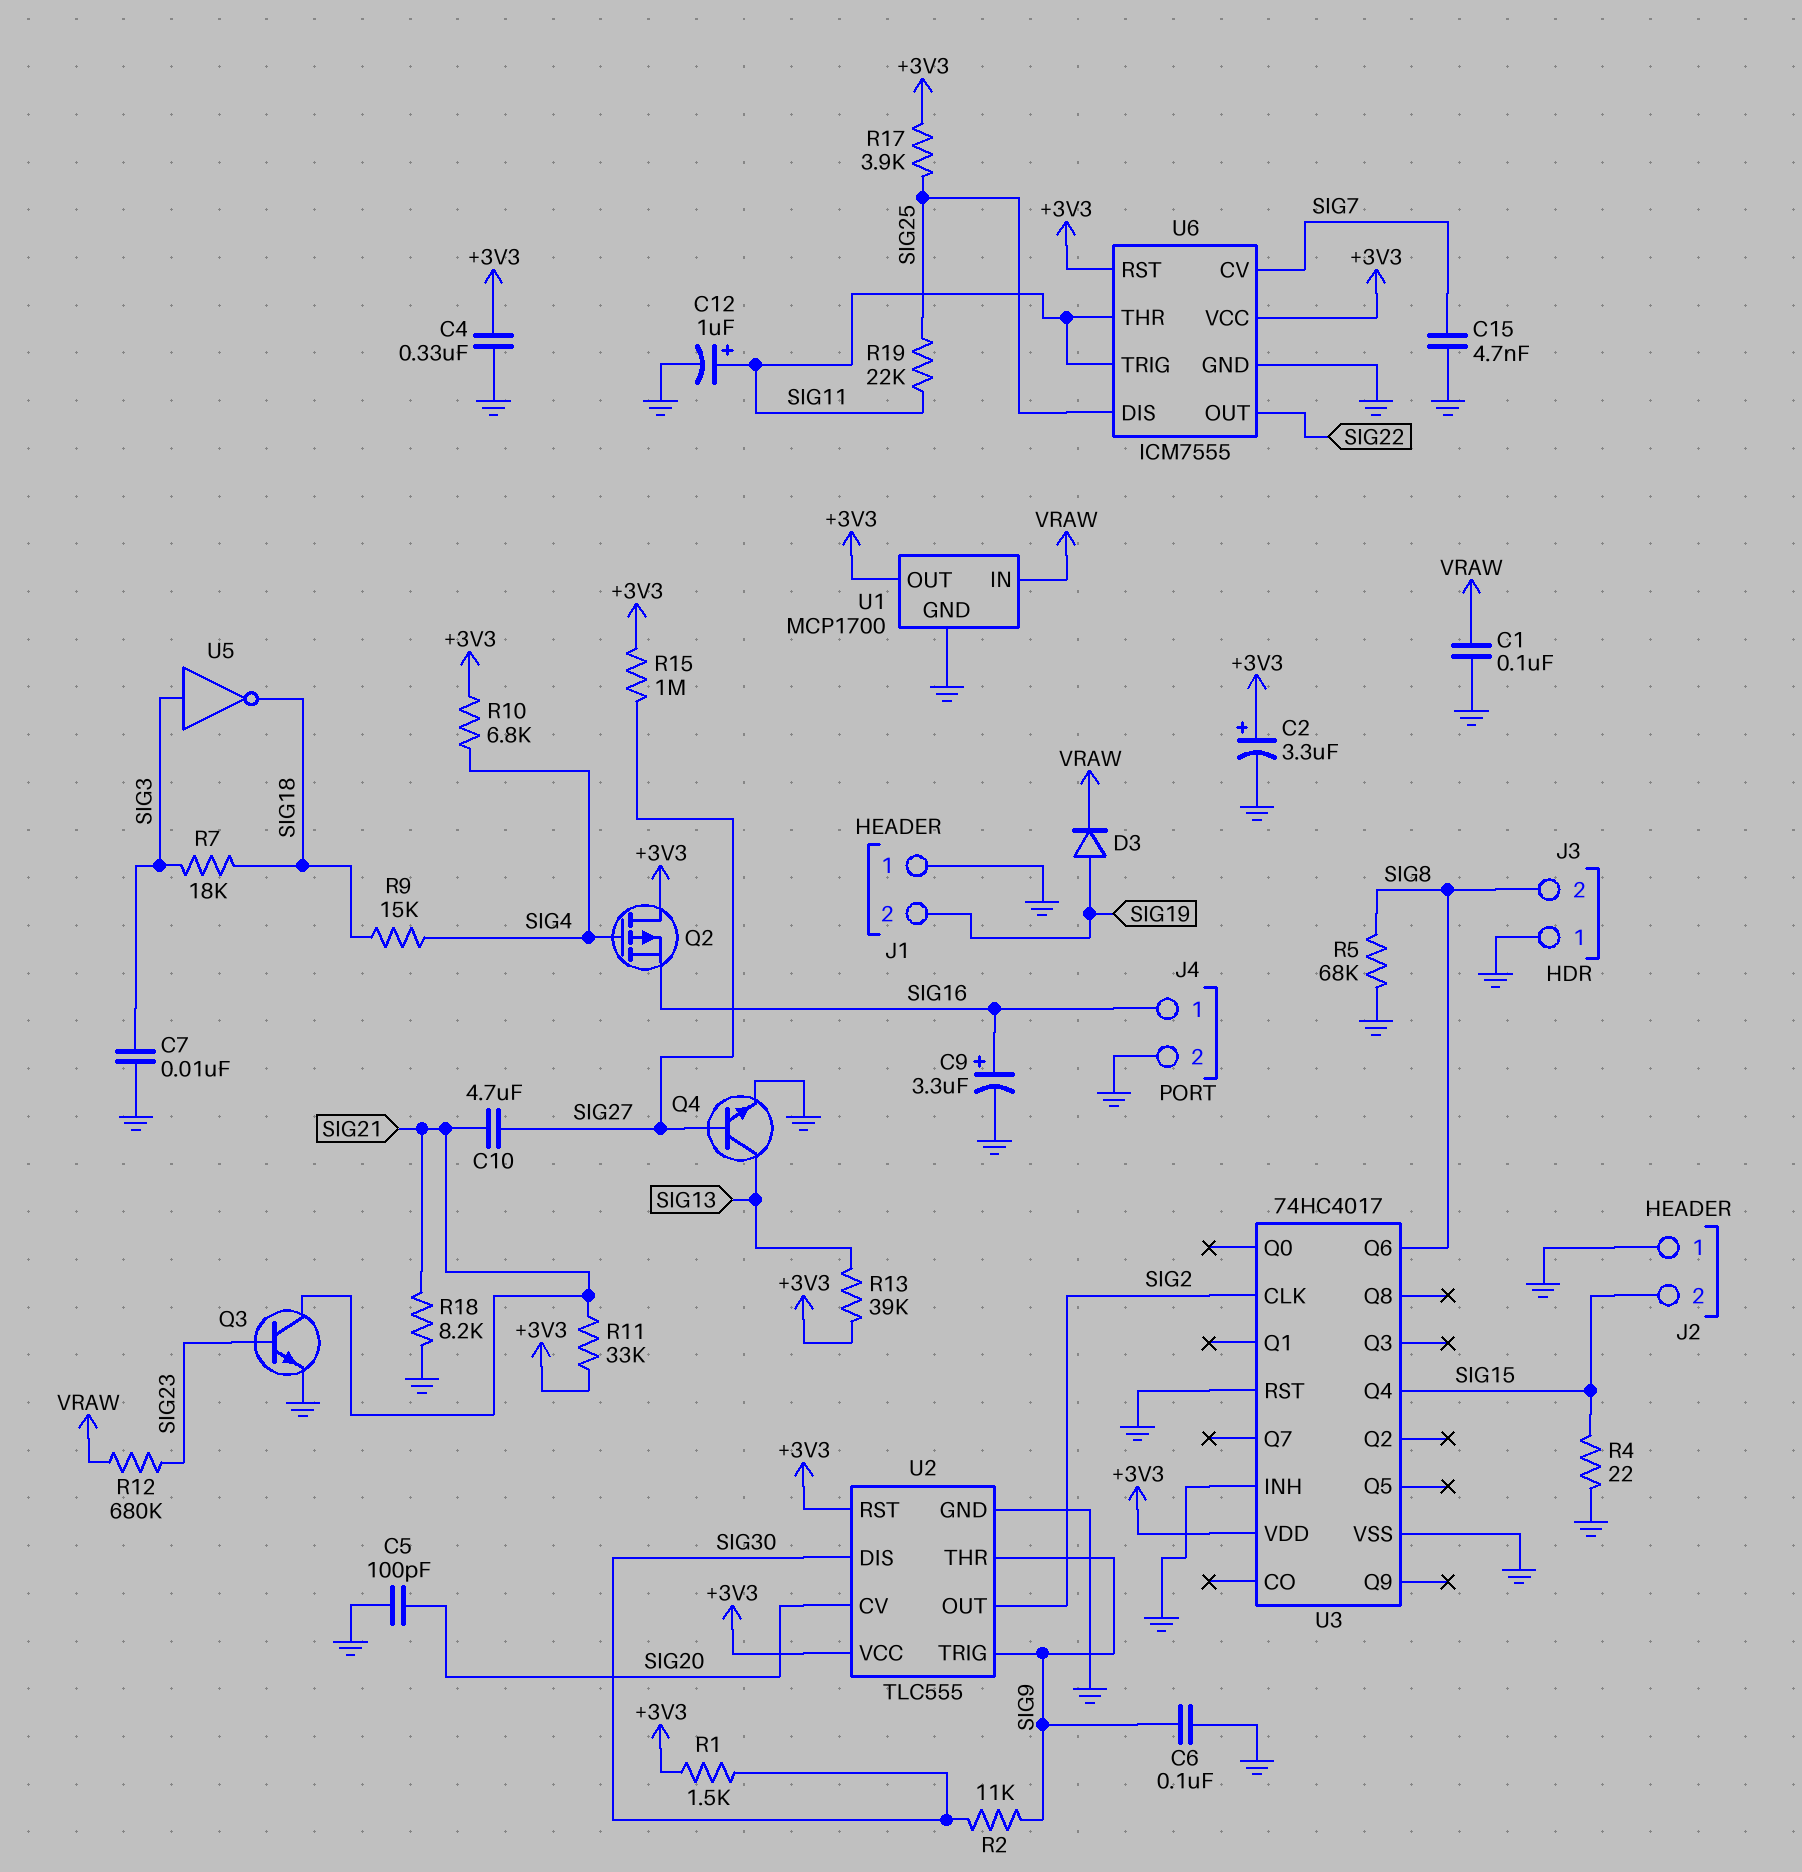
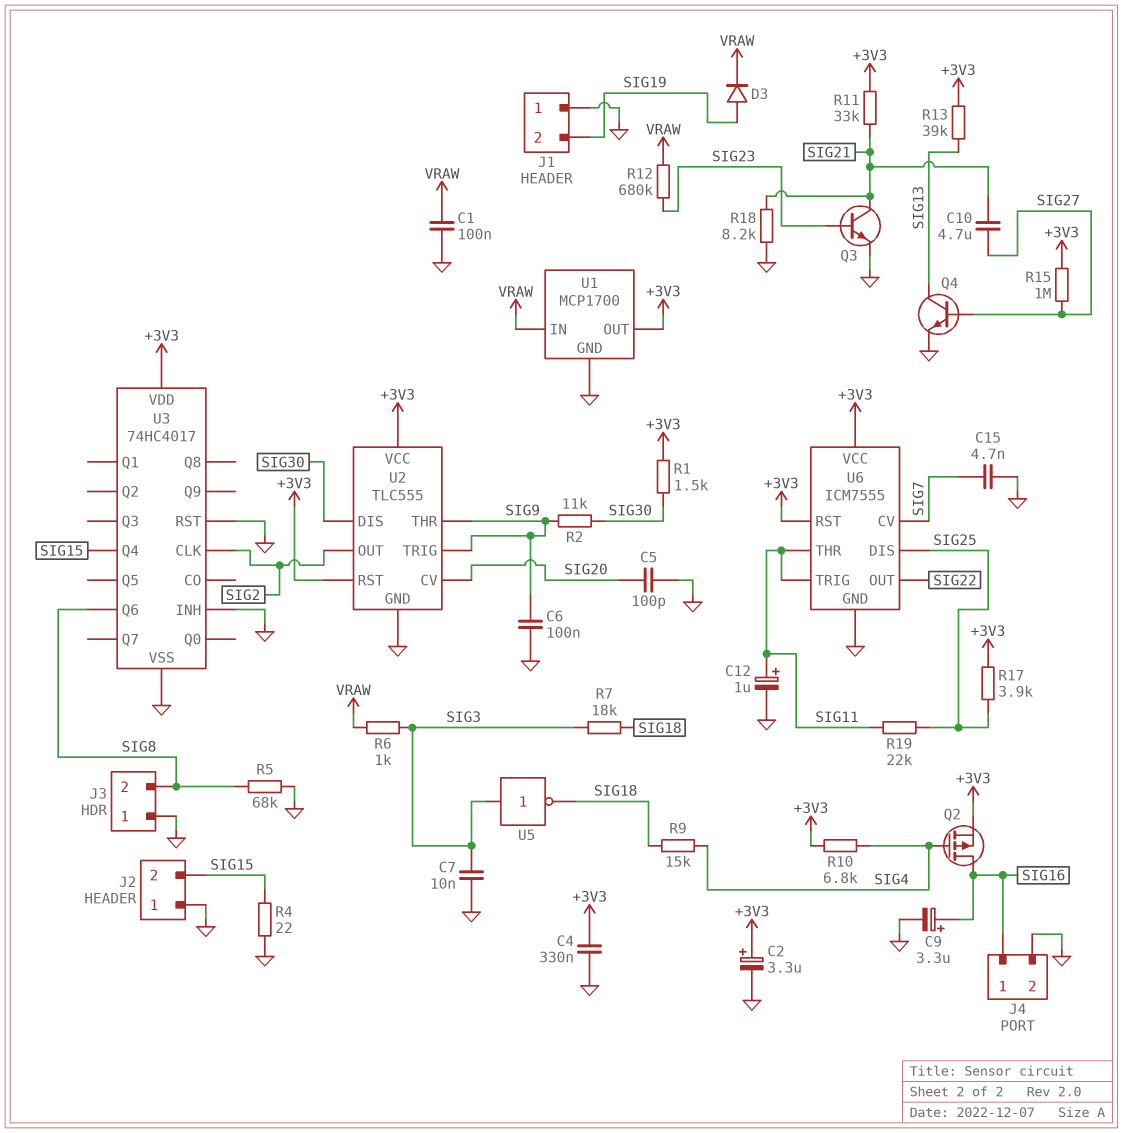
Q2: PMOS (G SIG4, D +3V3, S SIG16) -> PMOS (G SIG4, D SIG16, S +3V3)
R6: none -> 1k (SIG3, VRAW)

